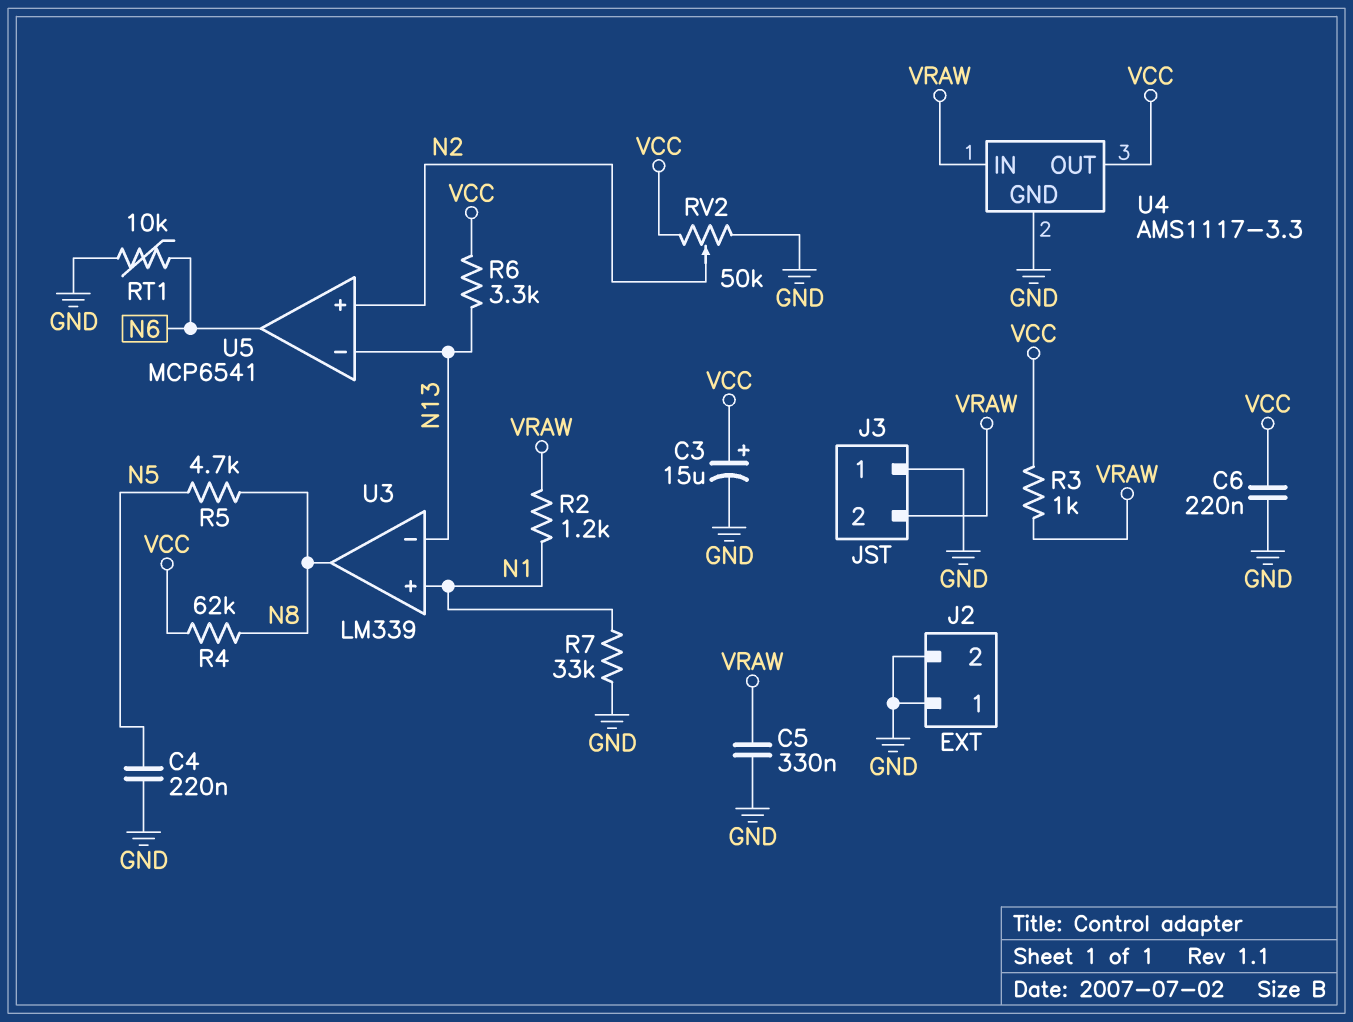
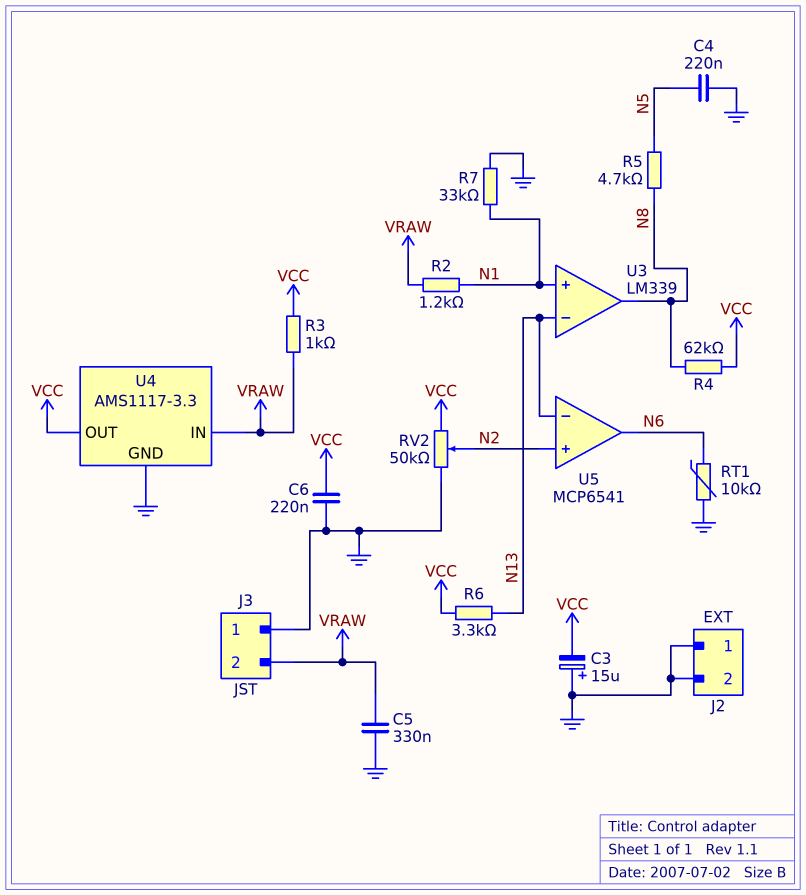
C3: 15uF (plus VCC, minus GND) -> 15uF (plus GND, minus VCC)

